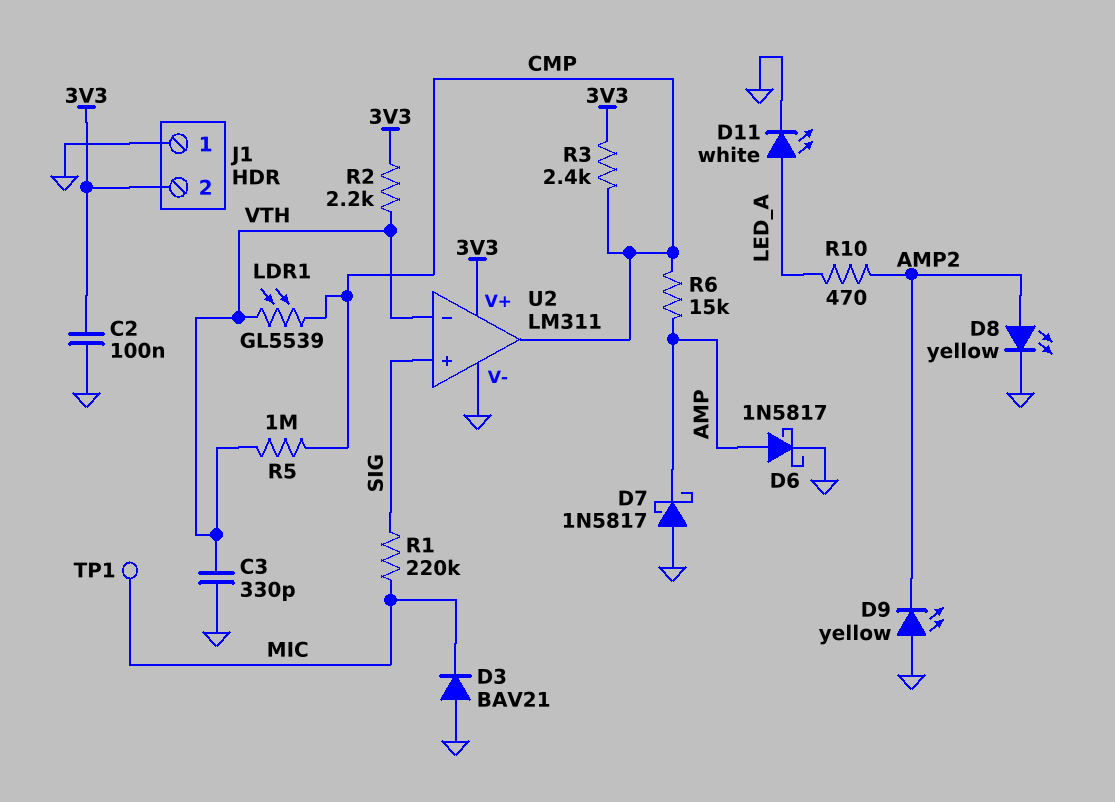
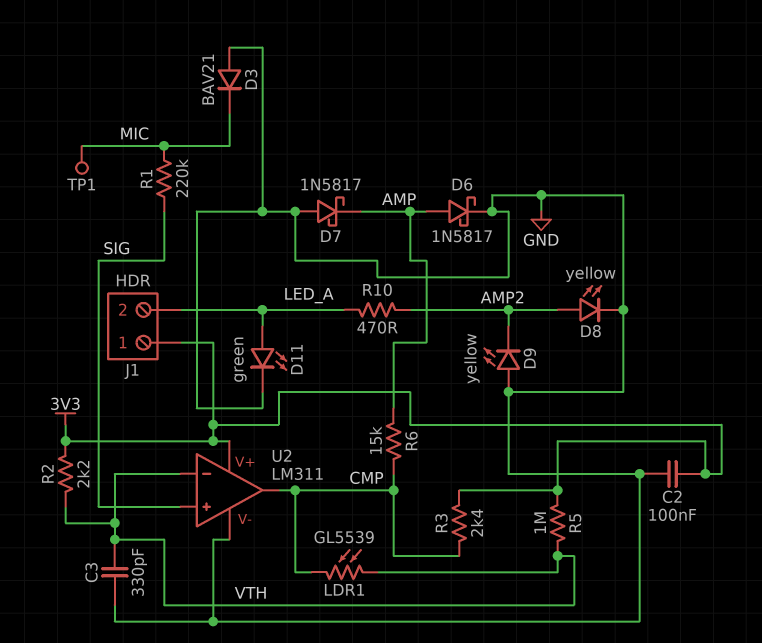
D11: LED white (A LED_A, K GND) -> LED green (A LED_A, K GND)
J1 pin 1: GND -> 3V3
J1 pin 2: 3V3 -> LED_A
R5: 1M (CMP, VTH) -> 1M (3V3, VTH)

